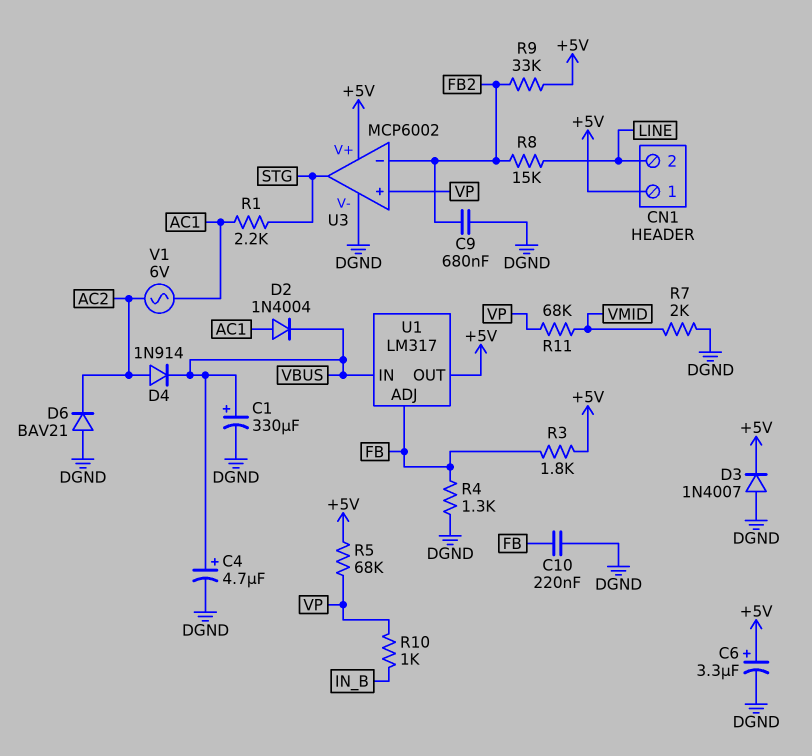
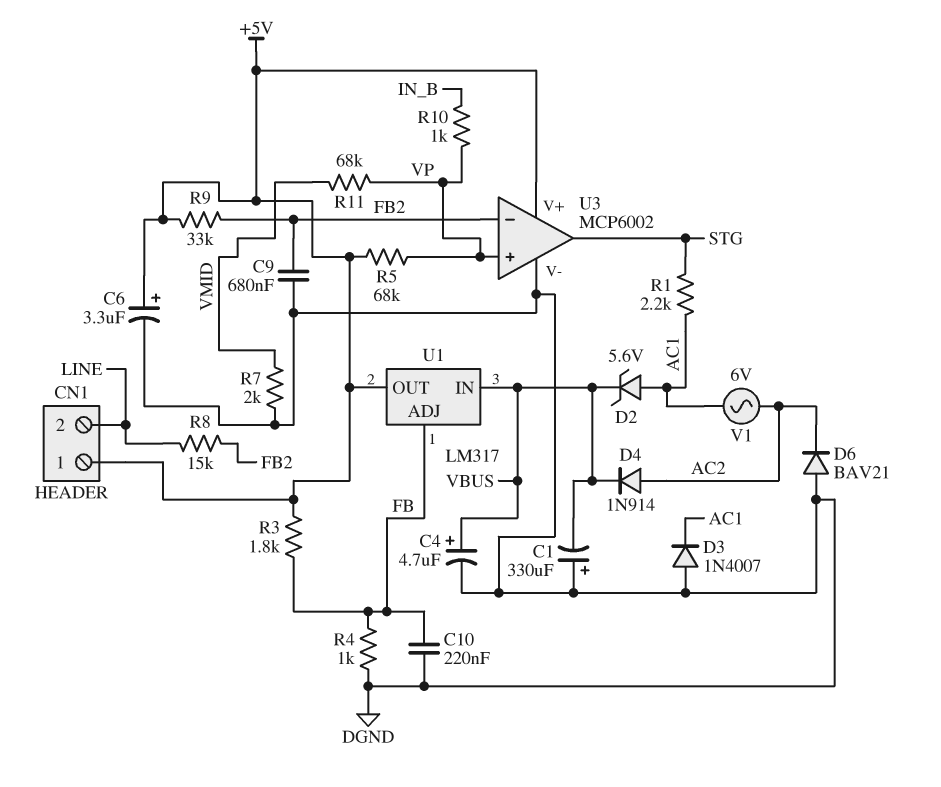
C1: 330uF (plus VBUS, minus DGND) -> 330uF (plus DGND, minus VBUS)
D2: diode 1N4004 (A AC1, K VBUS) -> zener 5.6V (A AC1, K VBUS)
D3: diode 1N4007 (A DGND, K +5V) -> diode 1N4007 (A DGND, K AC1)
R4: 1.3k (DGND, FB) -> 1k (DGND, FB)

